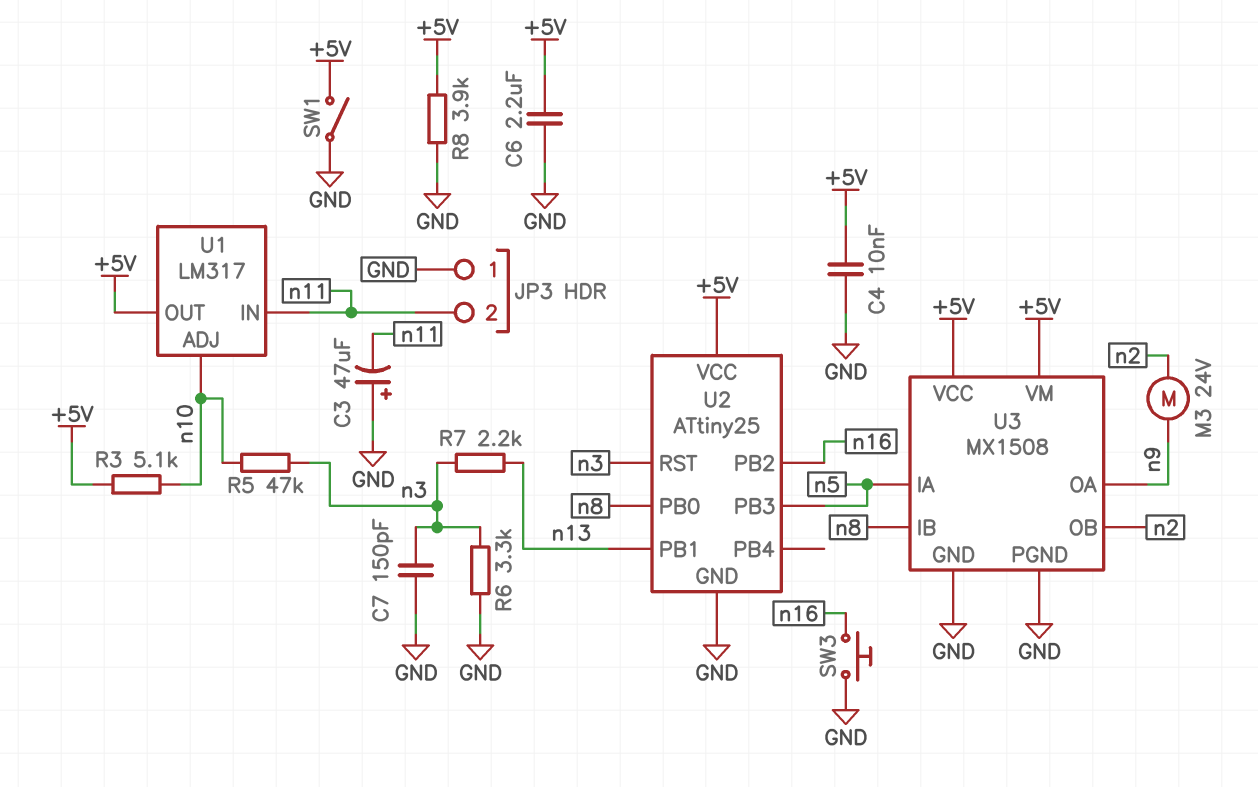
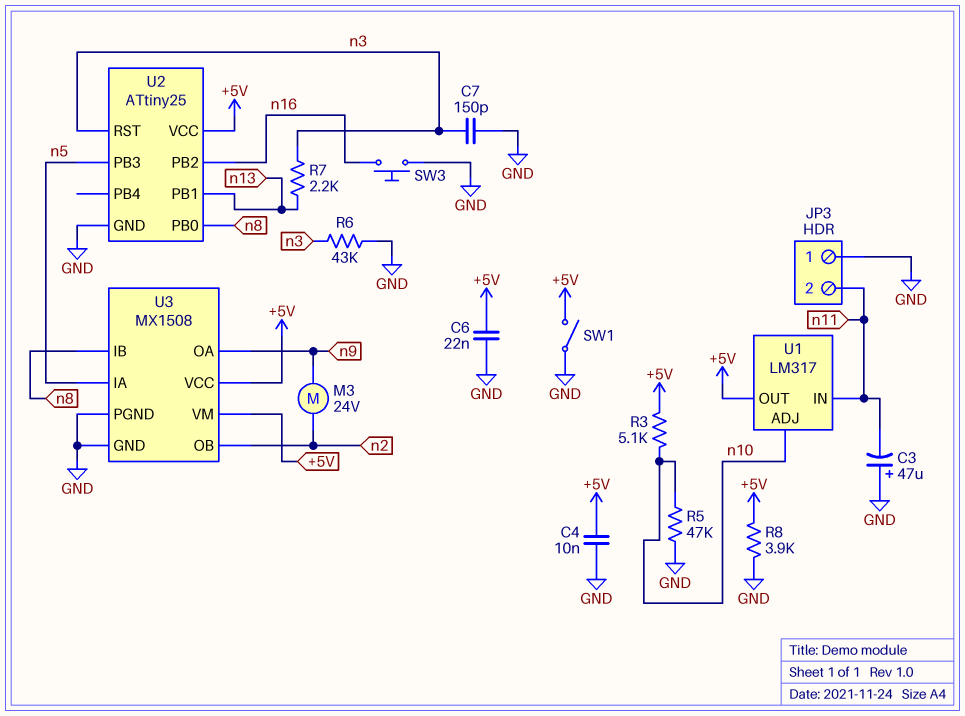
C6: 2.2uF (+5V, GND) -> 22nF (+5V, GND)
R5: 47k (n3, n10) -> 47k (GND, n10)
R6: 3.3k (GND, n3) -> 43k (GND, n3)

